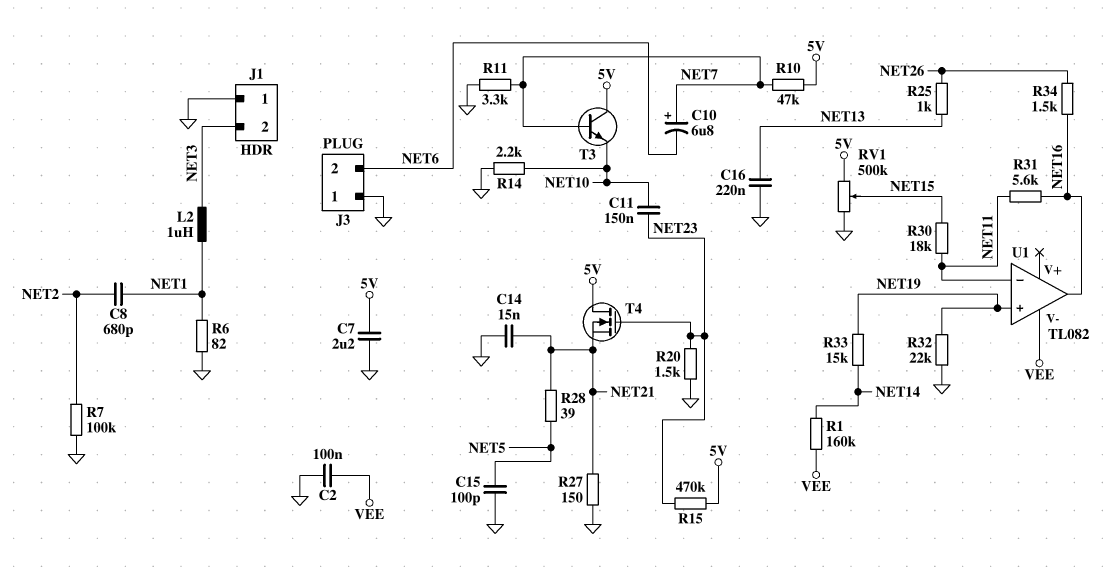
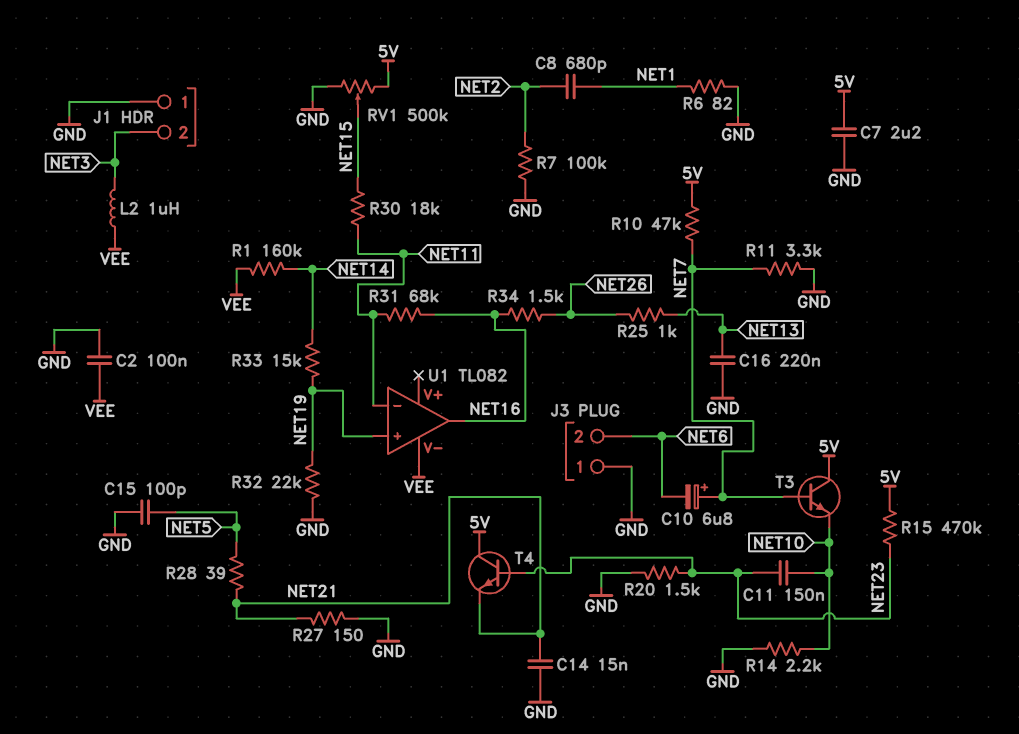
L2: 1uH (NET1, NET3) -> 1uH (NET3, VEE)
R31: 5.6k (NET11, NET16) -> 68k (NET11, NET16)
T4: NMOS (G NET23, D 5V, S NET21) -> NPN (B NET23, C 5V, E NET21)

